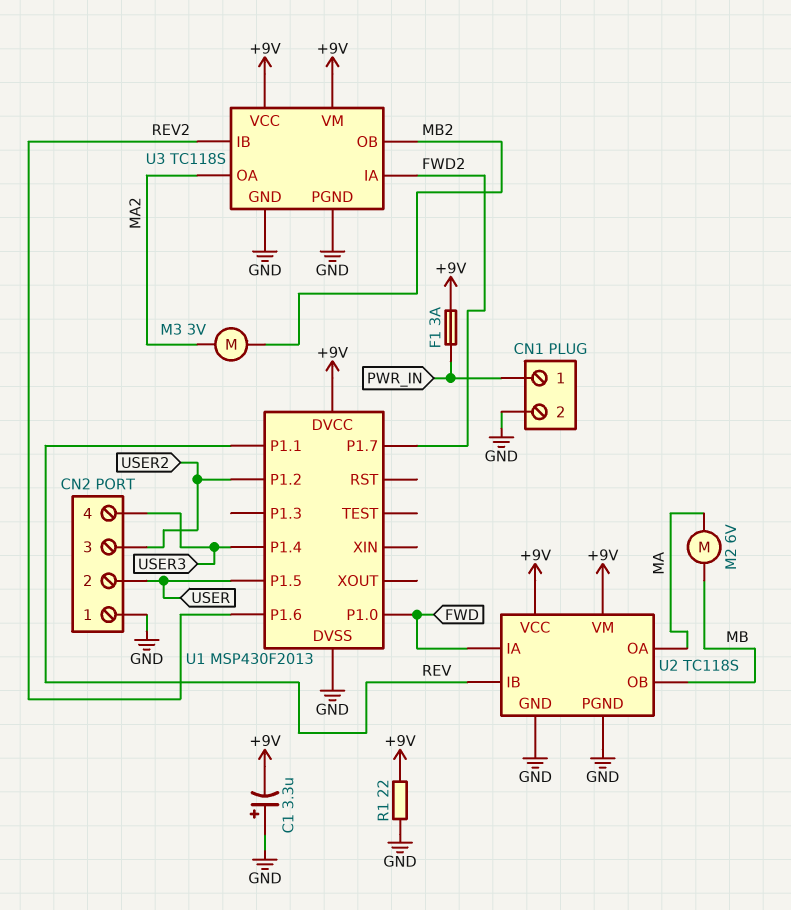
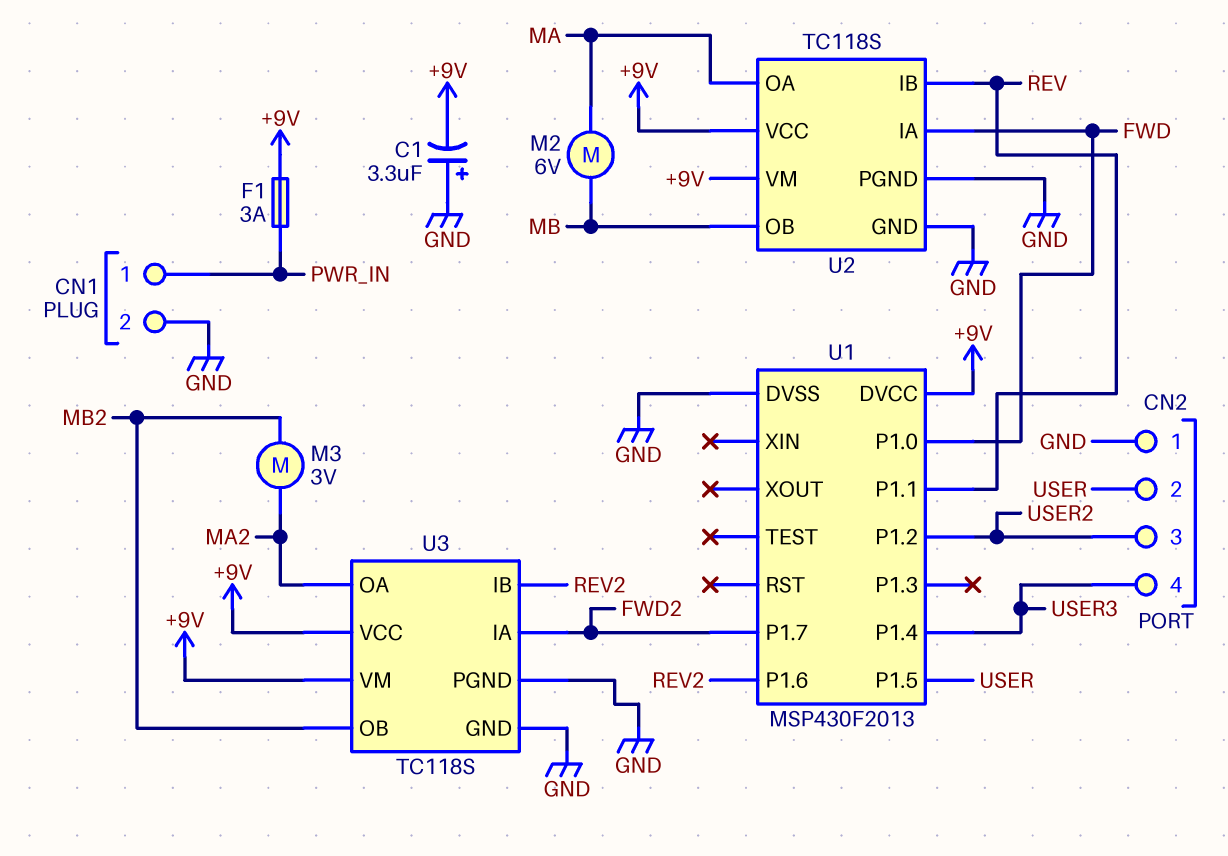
R1: 22 (+9V, GND) -> none

